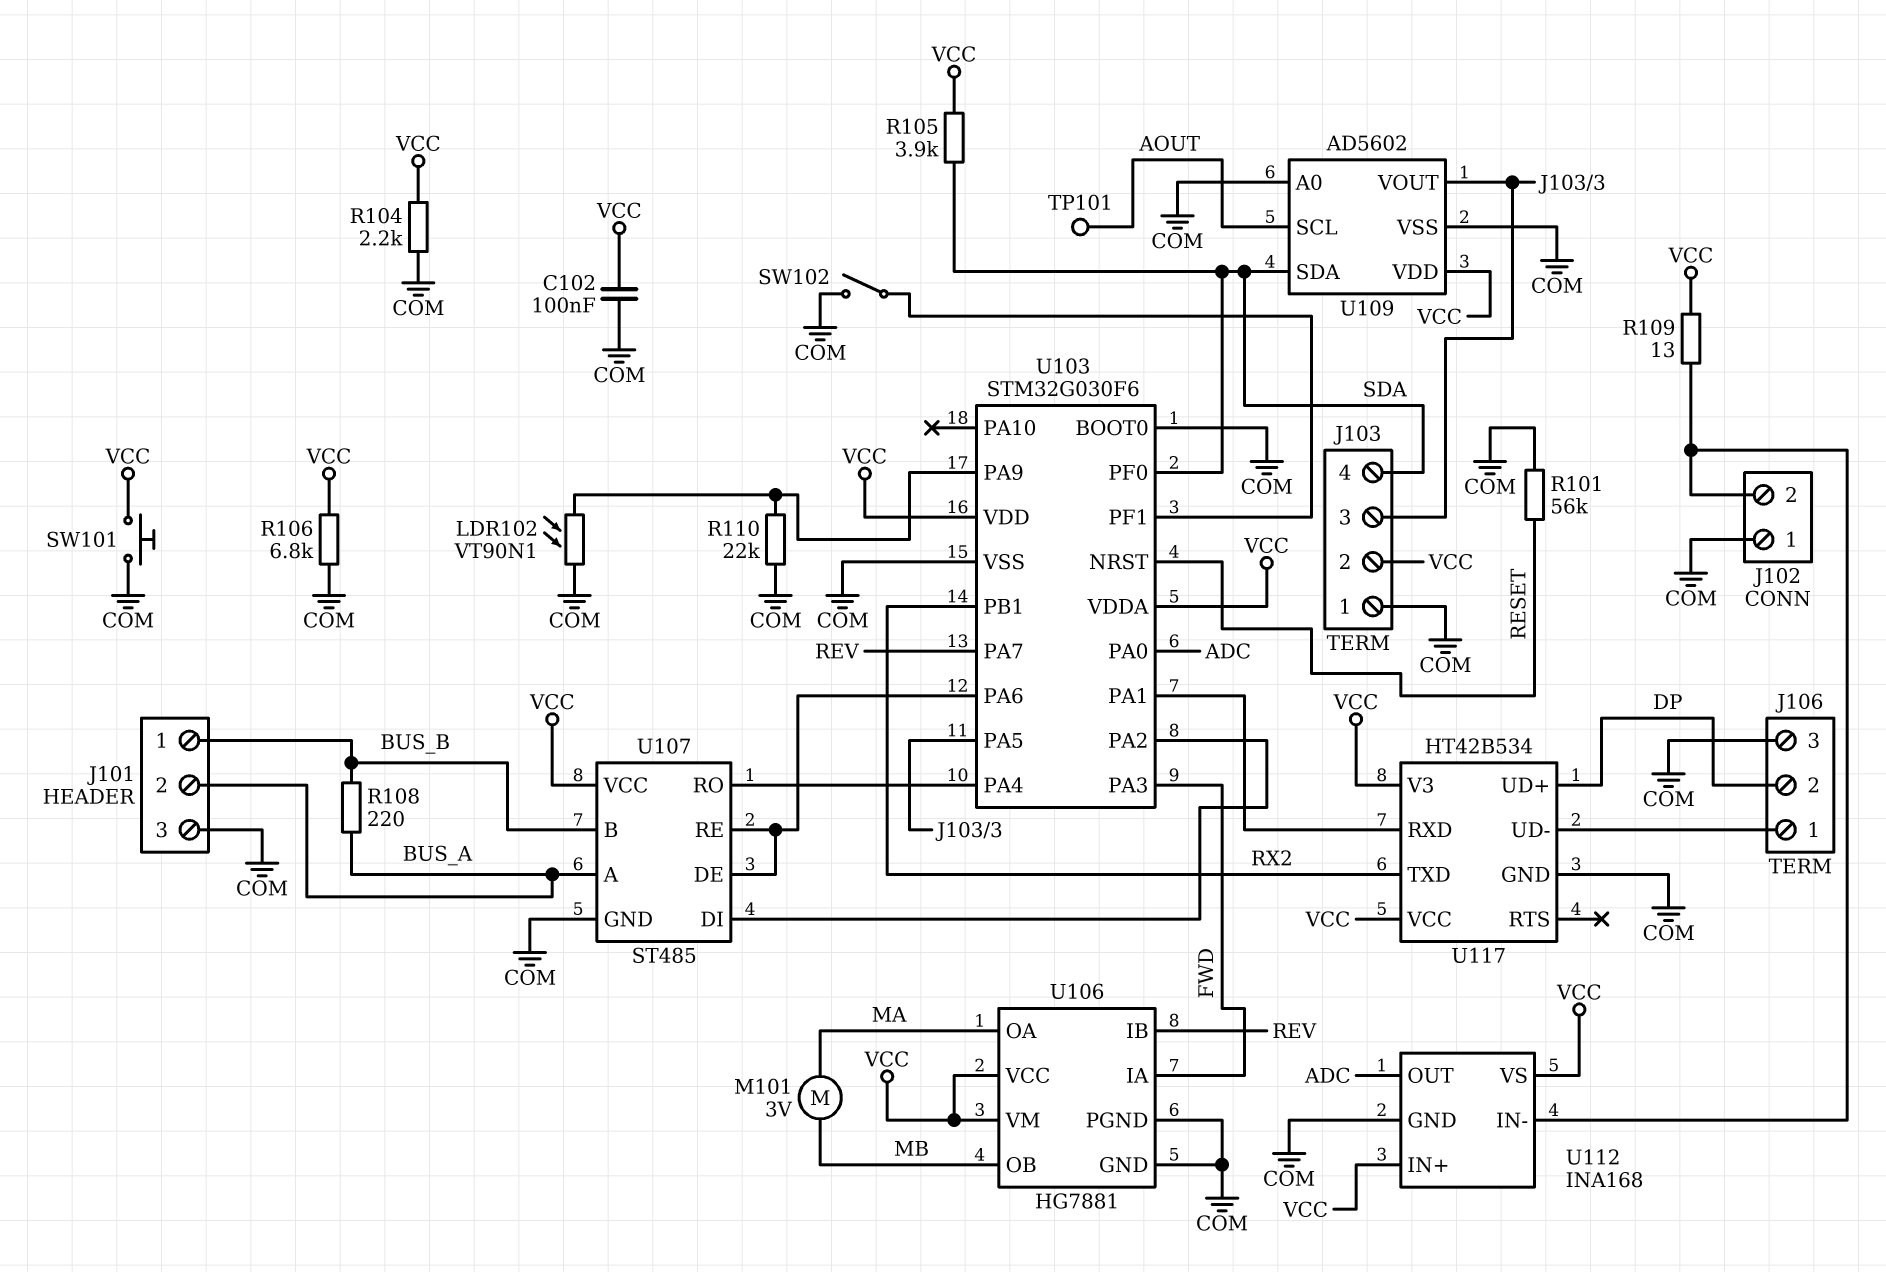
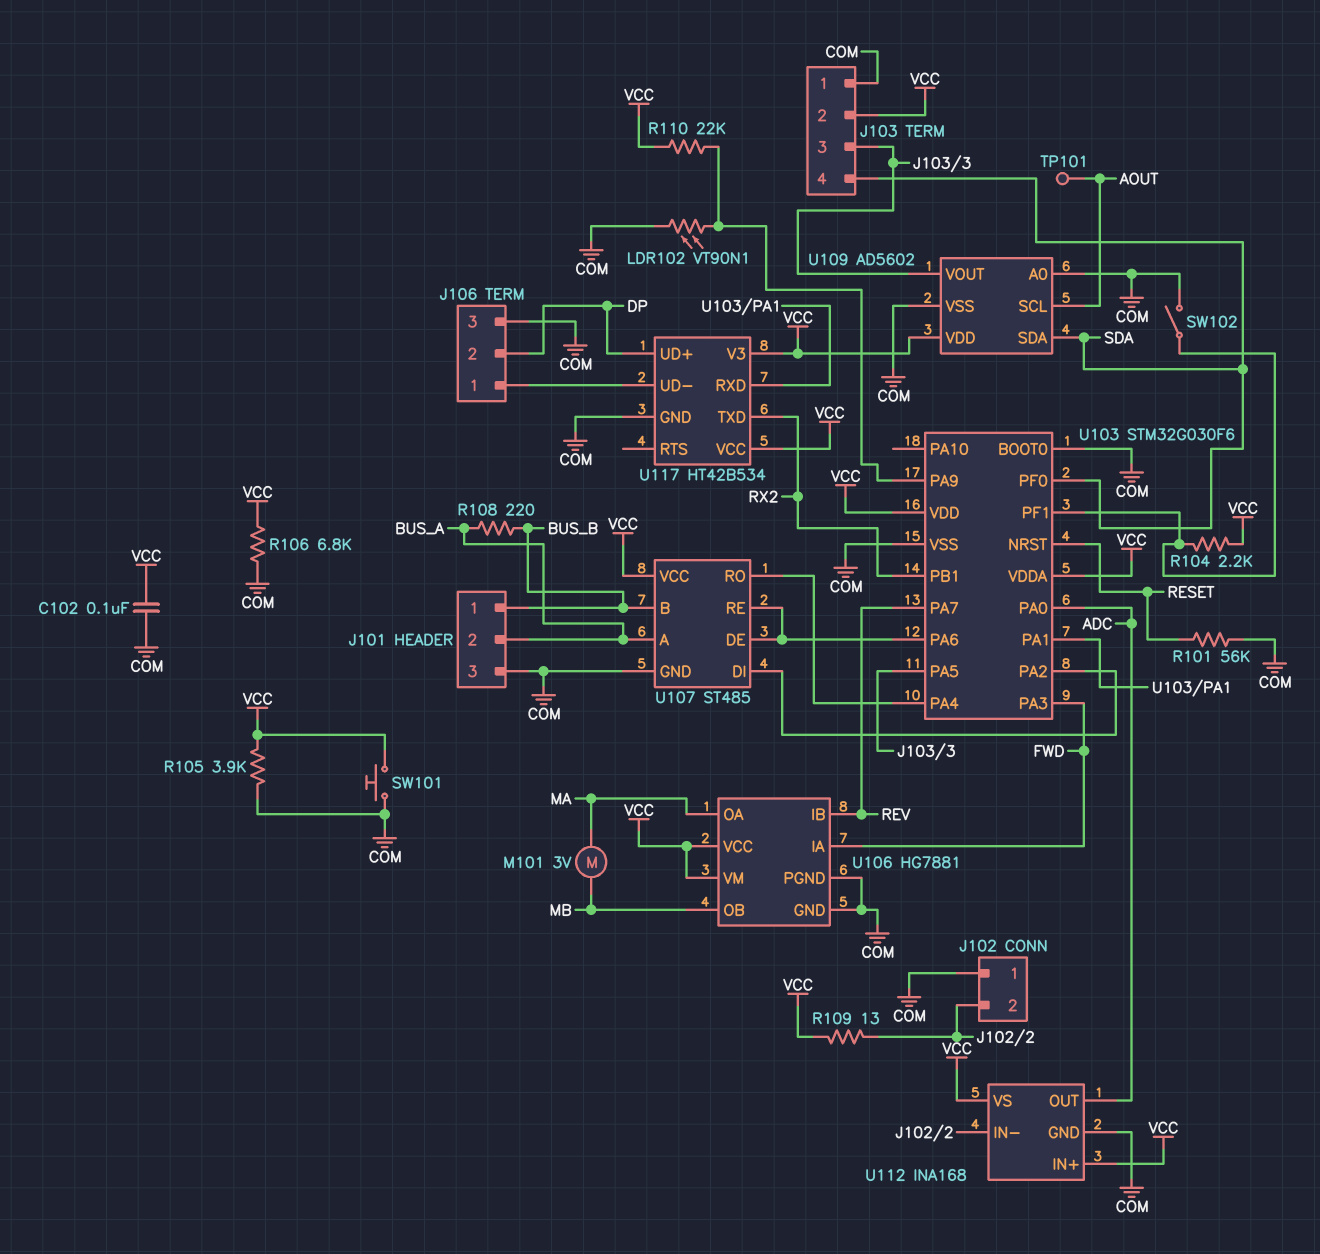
R104: 2.2k (COM, VCC) -> 2.2k (U103/PF1, VCC)
R105: 3.9k (SDA, VCC) -> 3.9k (COM, VCC)
R110: 22k (COM, U103/PA9) -> 22k (U103/PA9, VCC)

